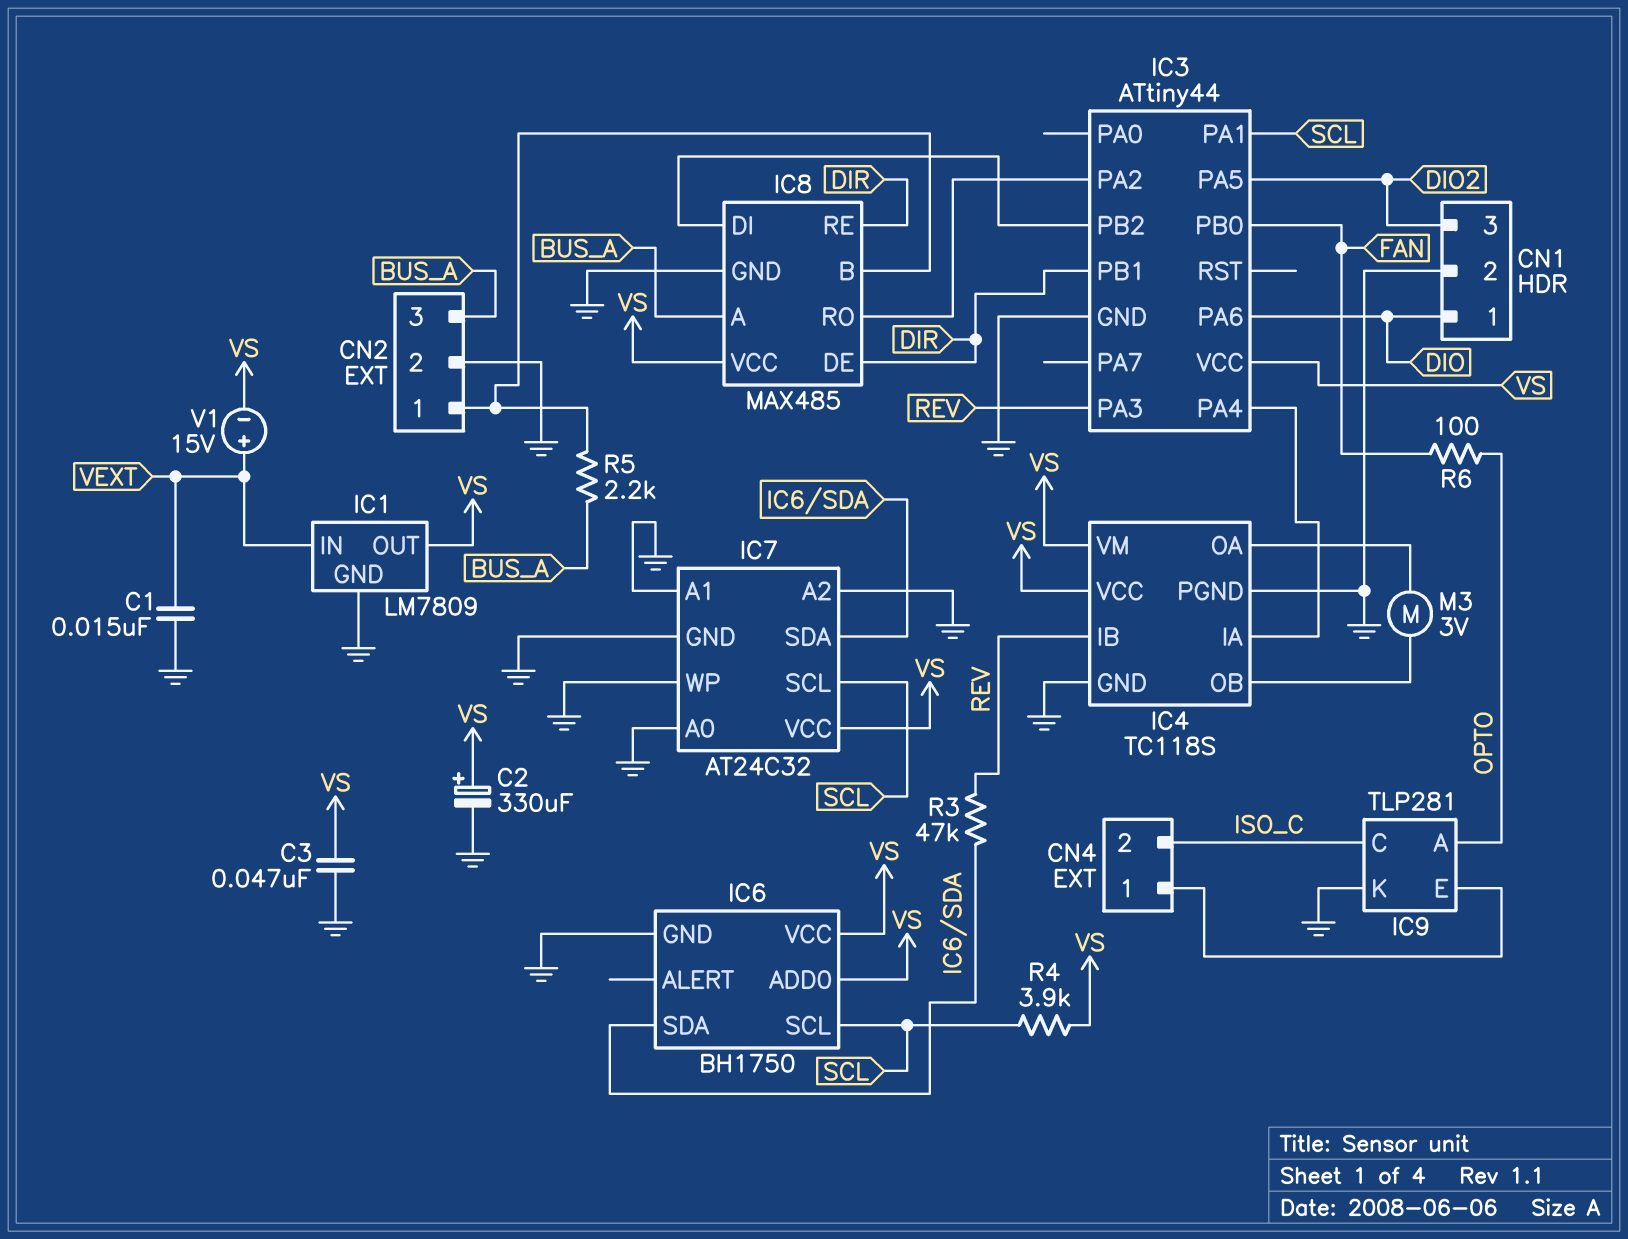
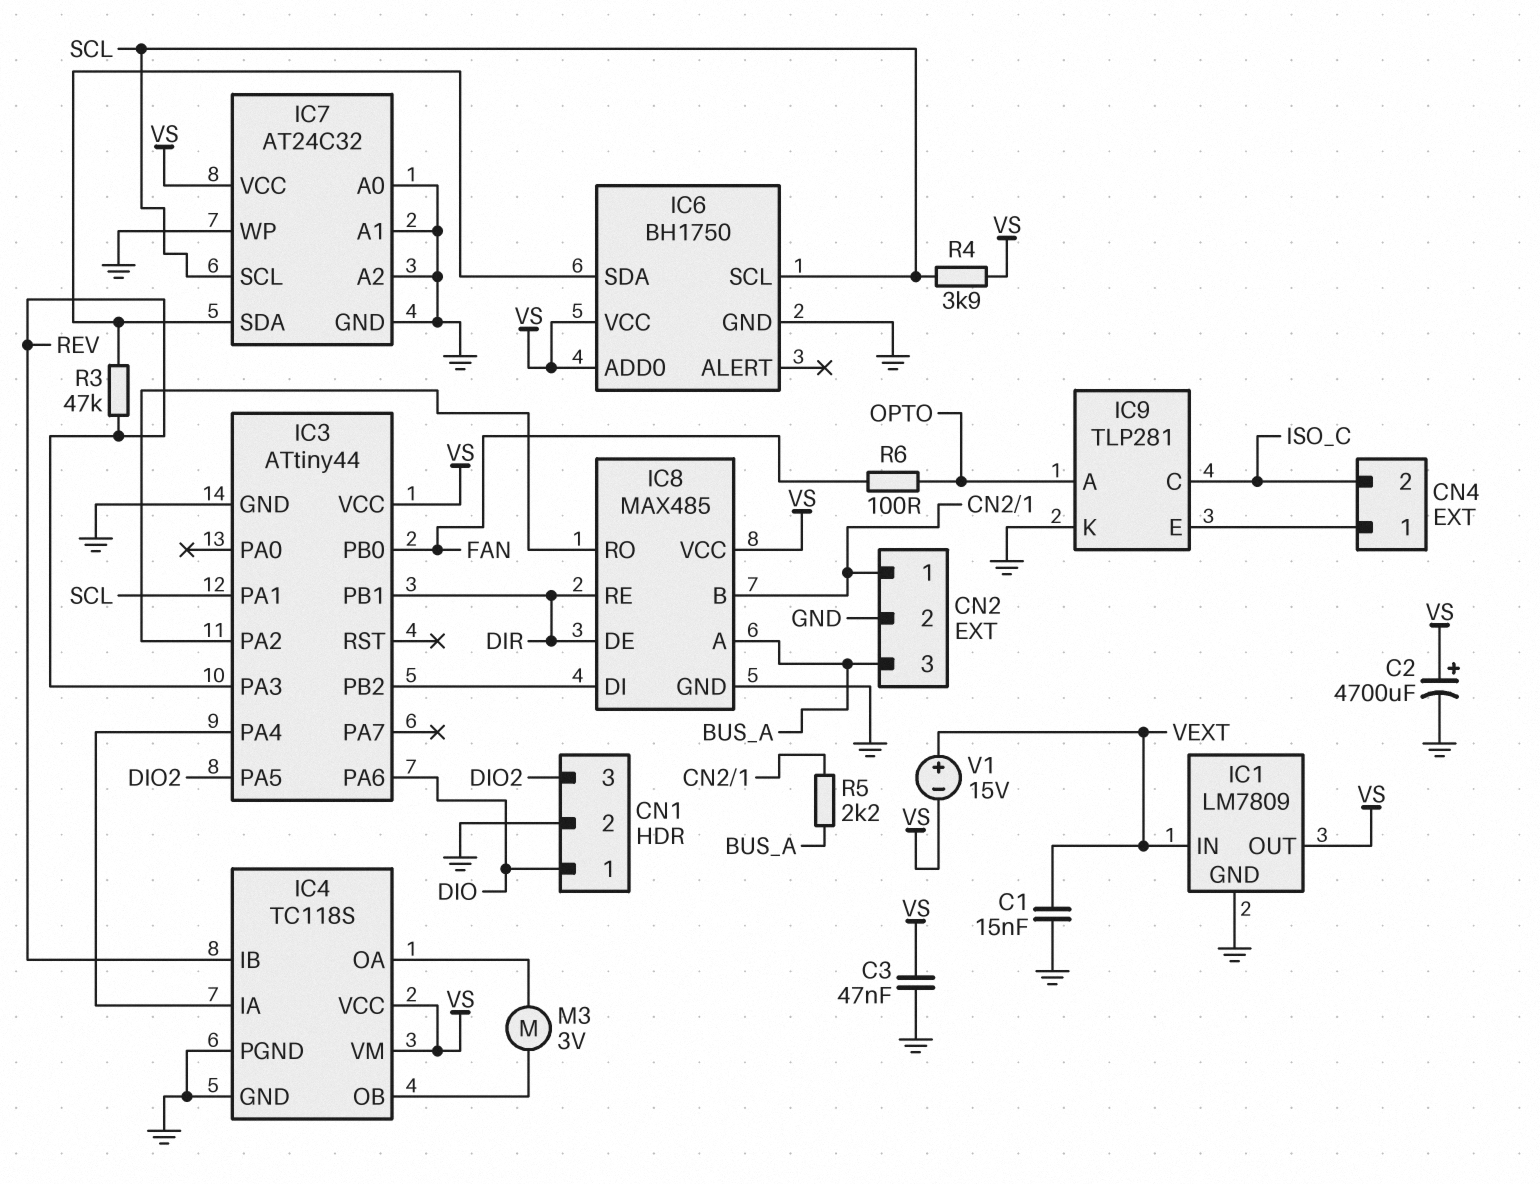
C2: 330uF (plus VS, minus GND) -> 4700uF (plus VS, minus GND)

